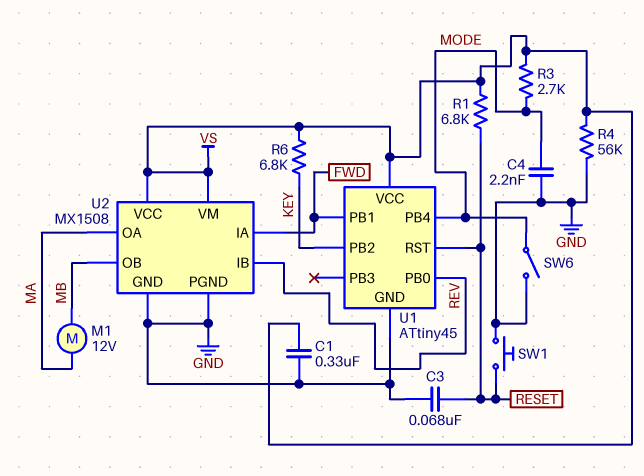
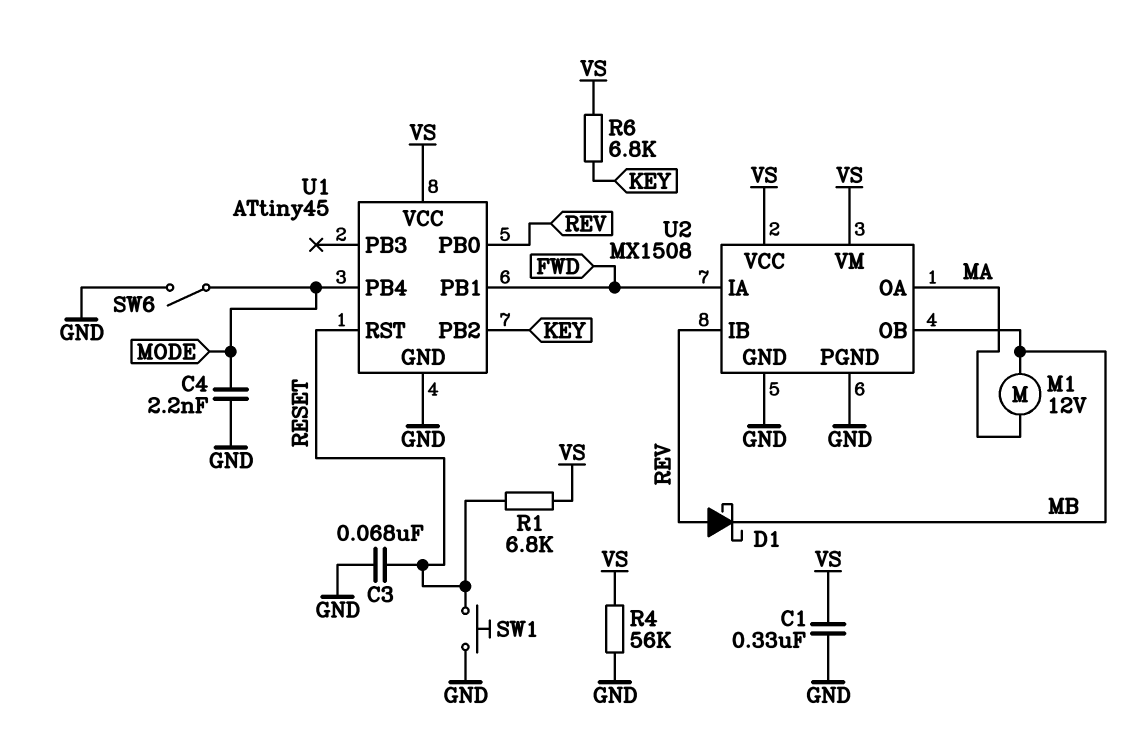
D1: none -> schottky (A REV, K MB)
R3: 2.7k (MODE, VS) -> none

